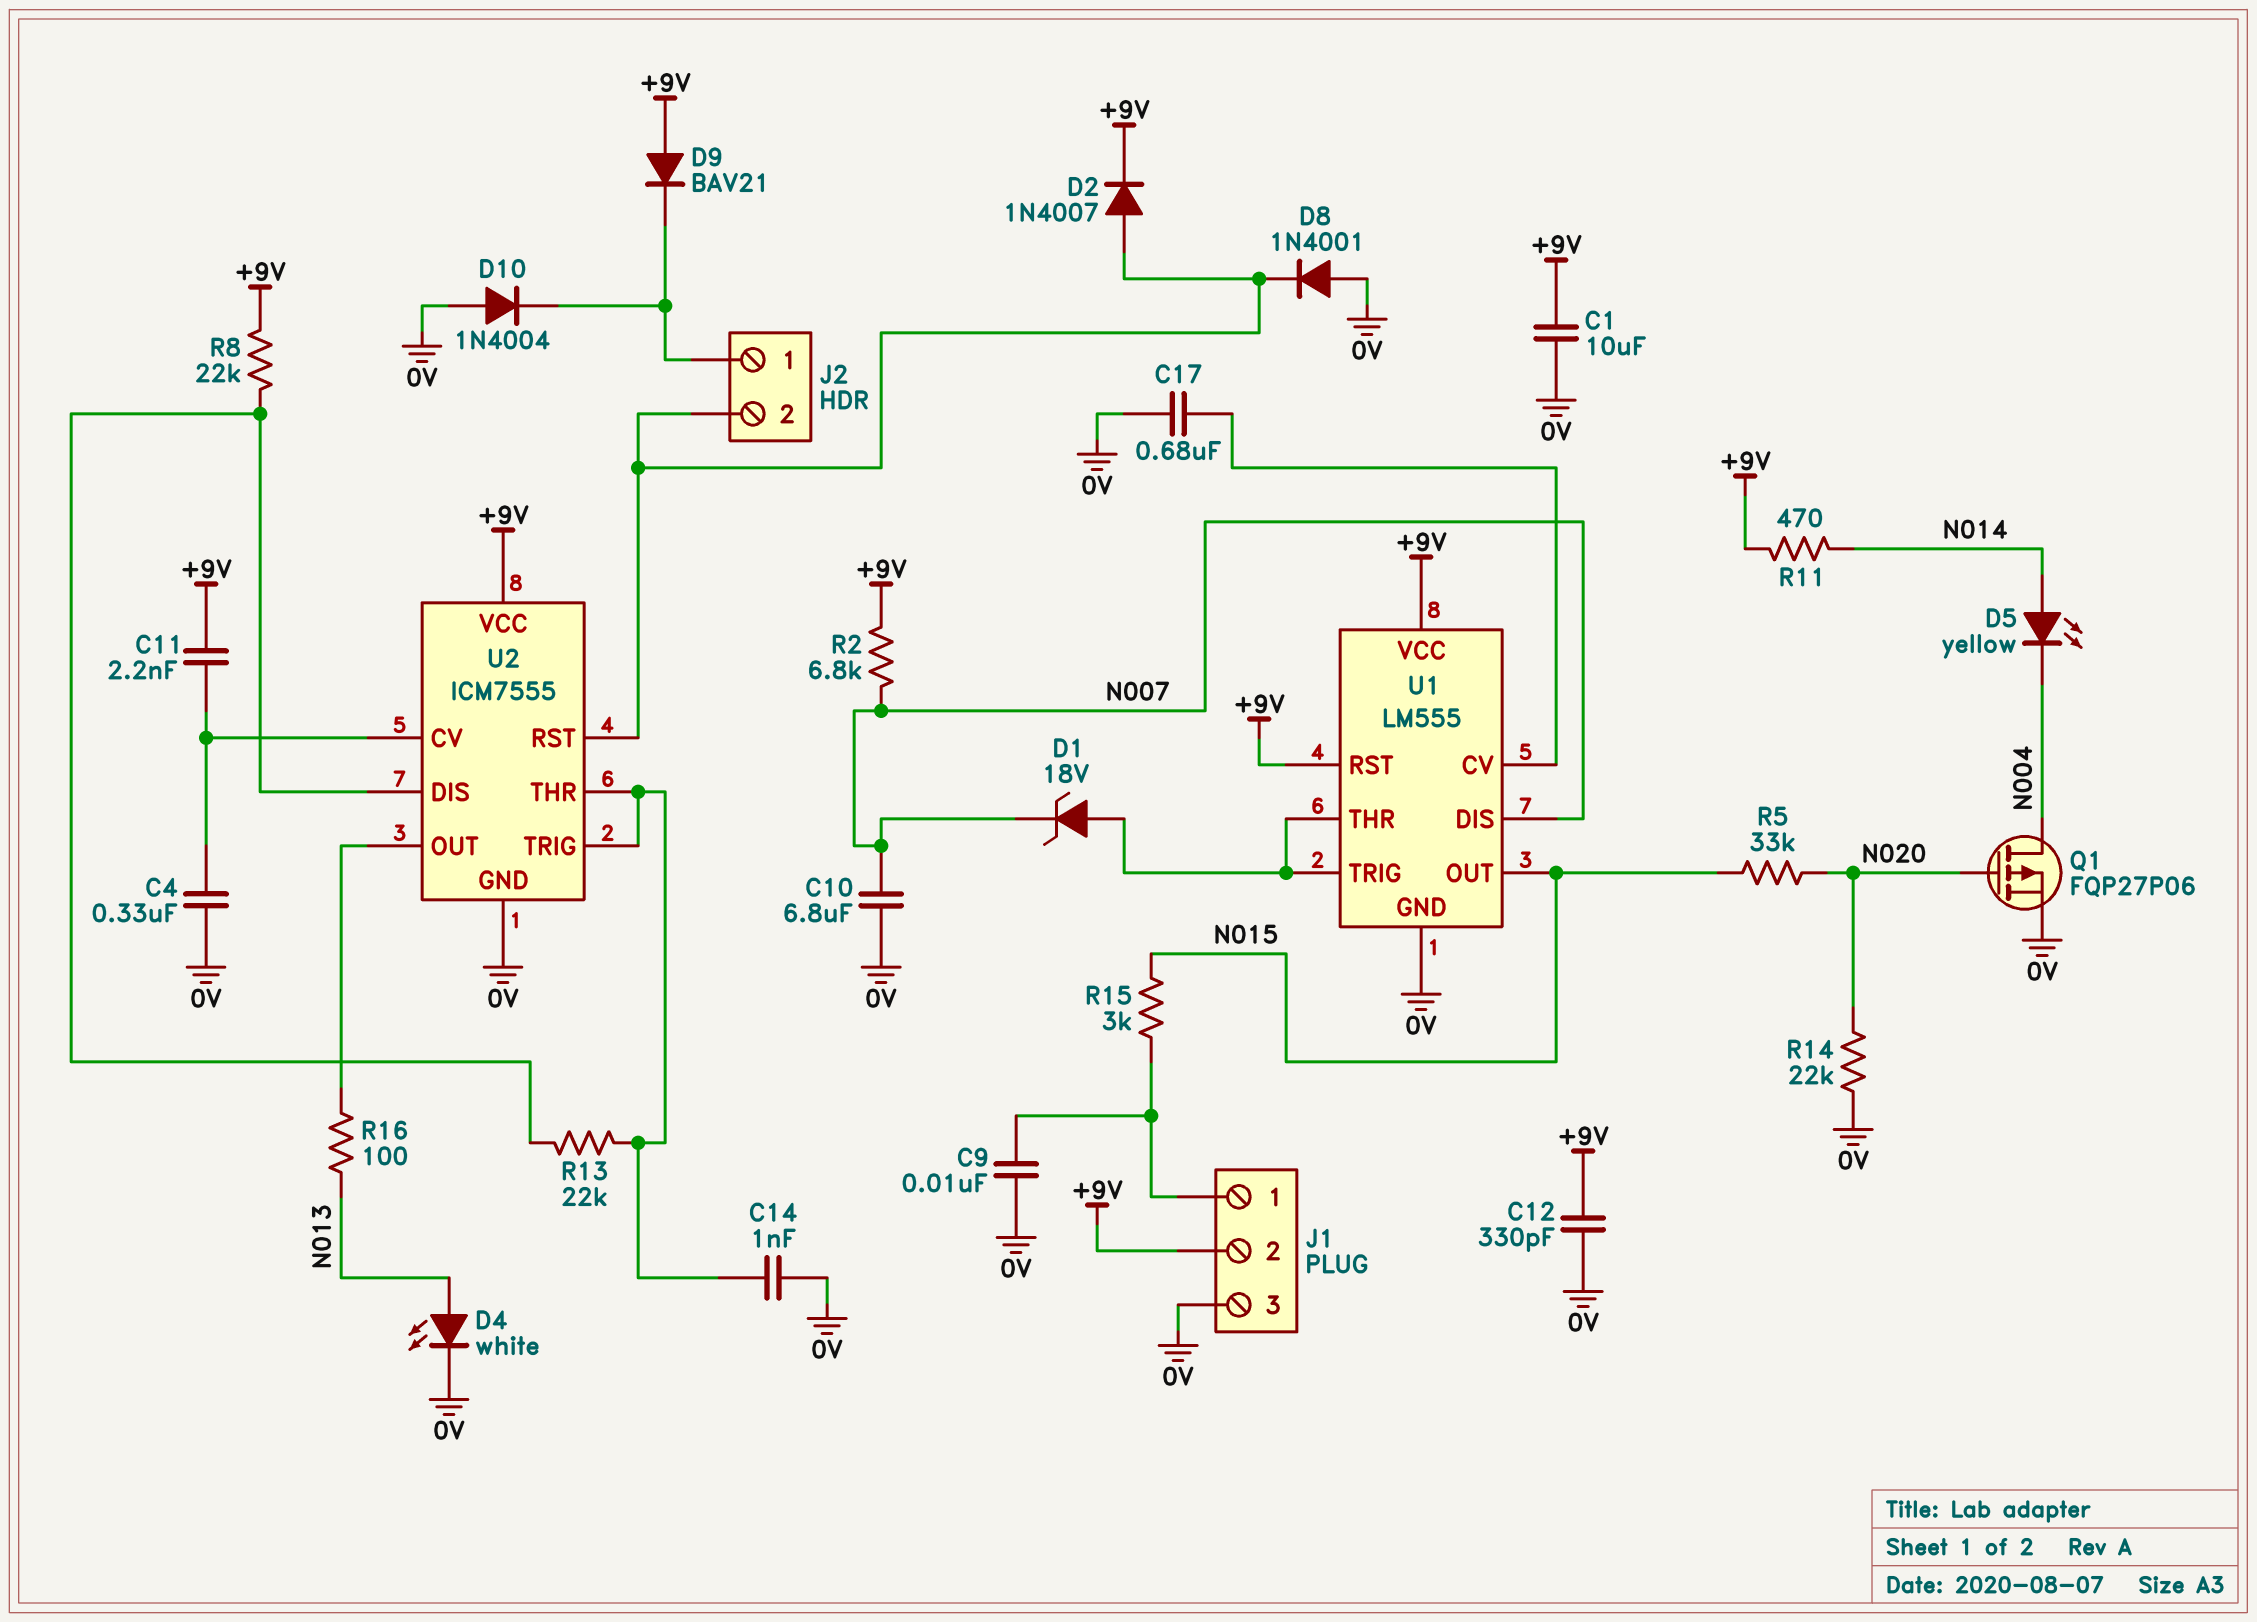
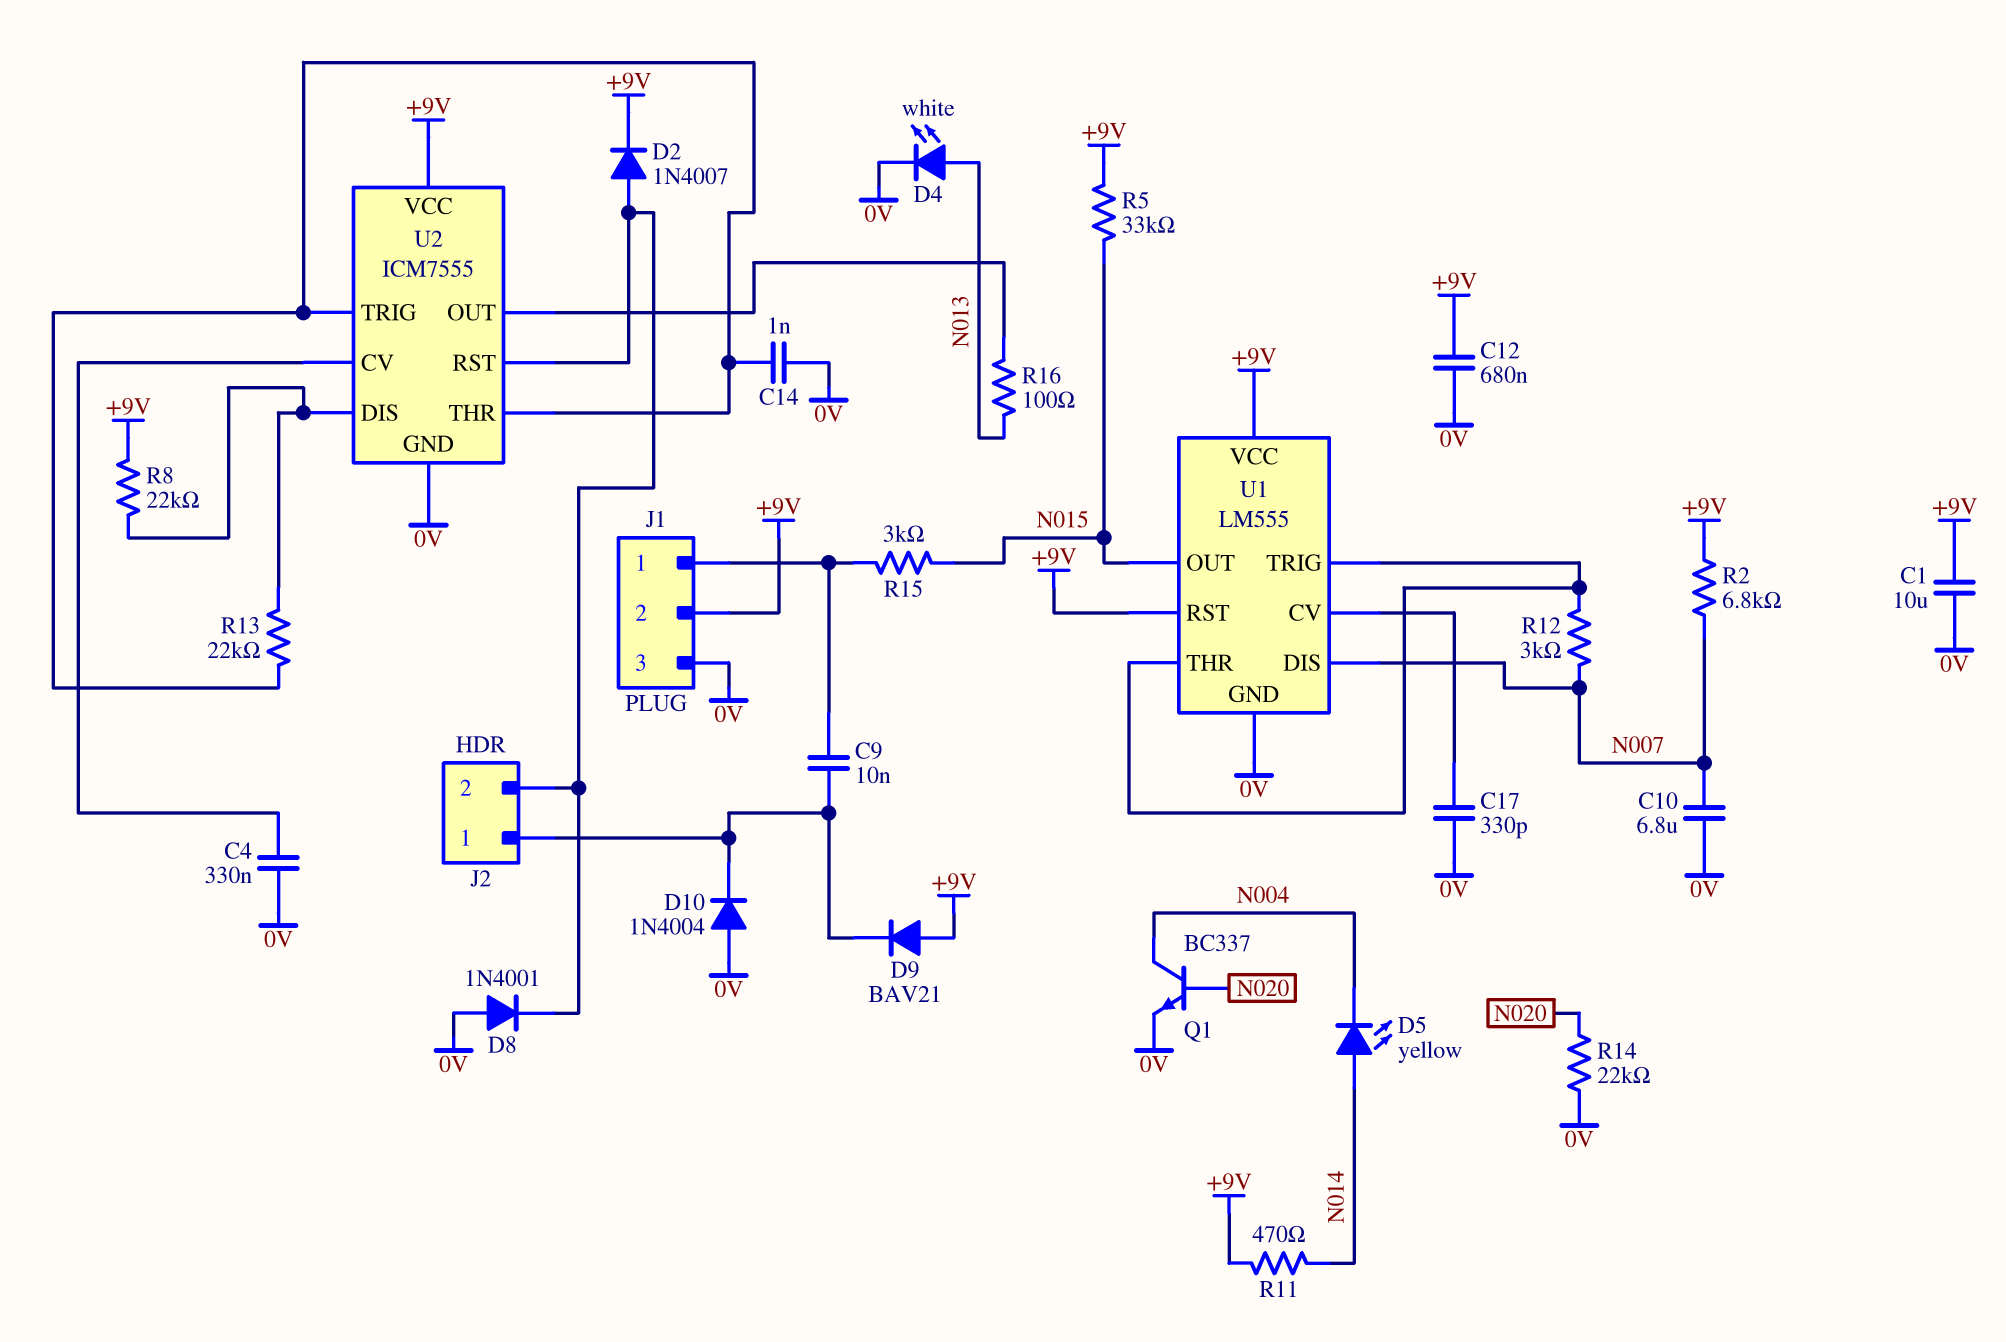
C9: 10nF (0V, J1/1) -> 10nF (J1/1, J2/1)
C11: 2.2nF (+9V, U2/CV) -> none
C12: 330pF (+9V, 0V) -> 680nF (+9V, 0V)
C17: 680nF (0V, U1/CV) -> 330pF (0V, U1/CV)
D1: zener 18V (A U1/THR, K N007) -> none
Q1: PMOS FQP27P06 (G N020, D N004, S 0V) -> NPN BC337 (B N020, C N004, E 0V)
R5: 33k (N015, N020) -> 33k (+9V, N015)
R12: none -> 3k (N007, U1/THR)

